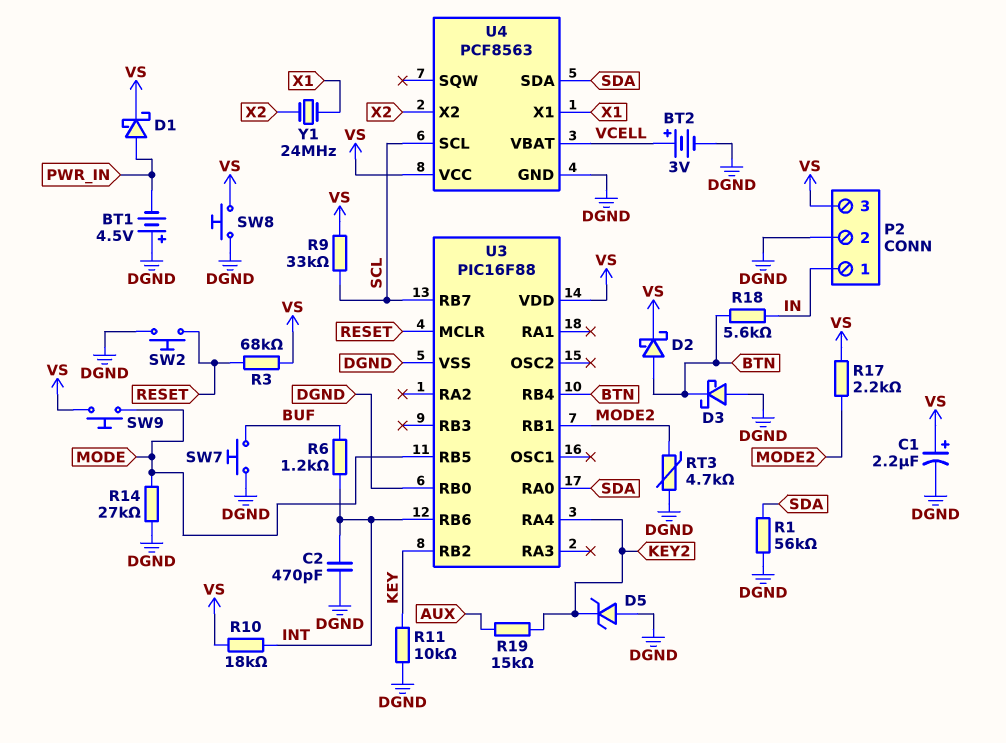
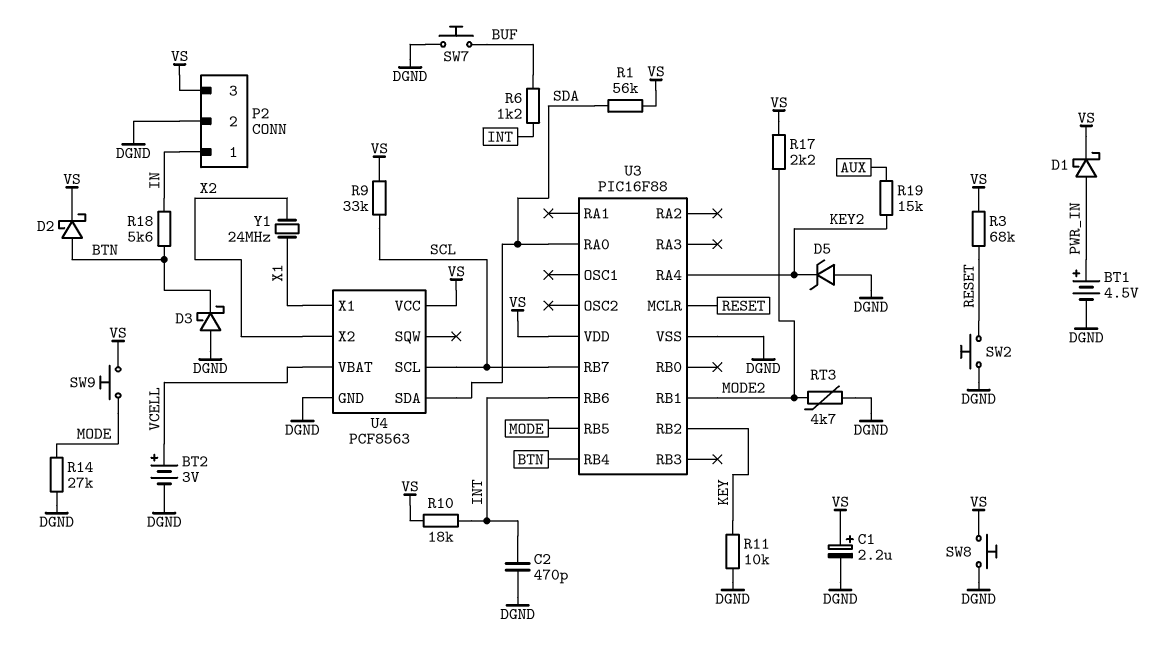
BT1: 4.5V (plus DGND, minus PWR_IN) -> 4.5V (plus PWR_IN, minus DGND)
R1: 56k (DGND, SDA) -> 56k (SDA, VS)
U3 pin RB0: DGND -> none

